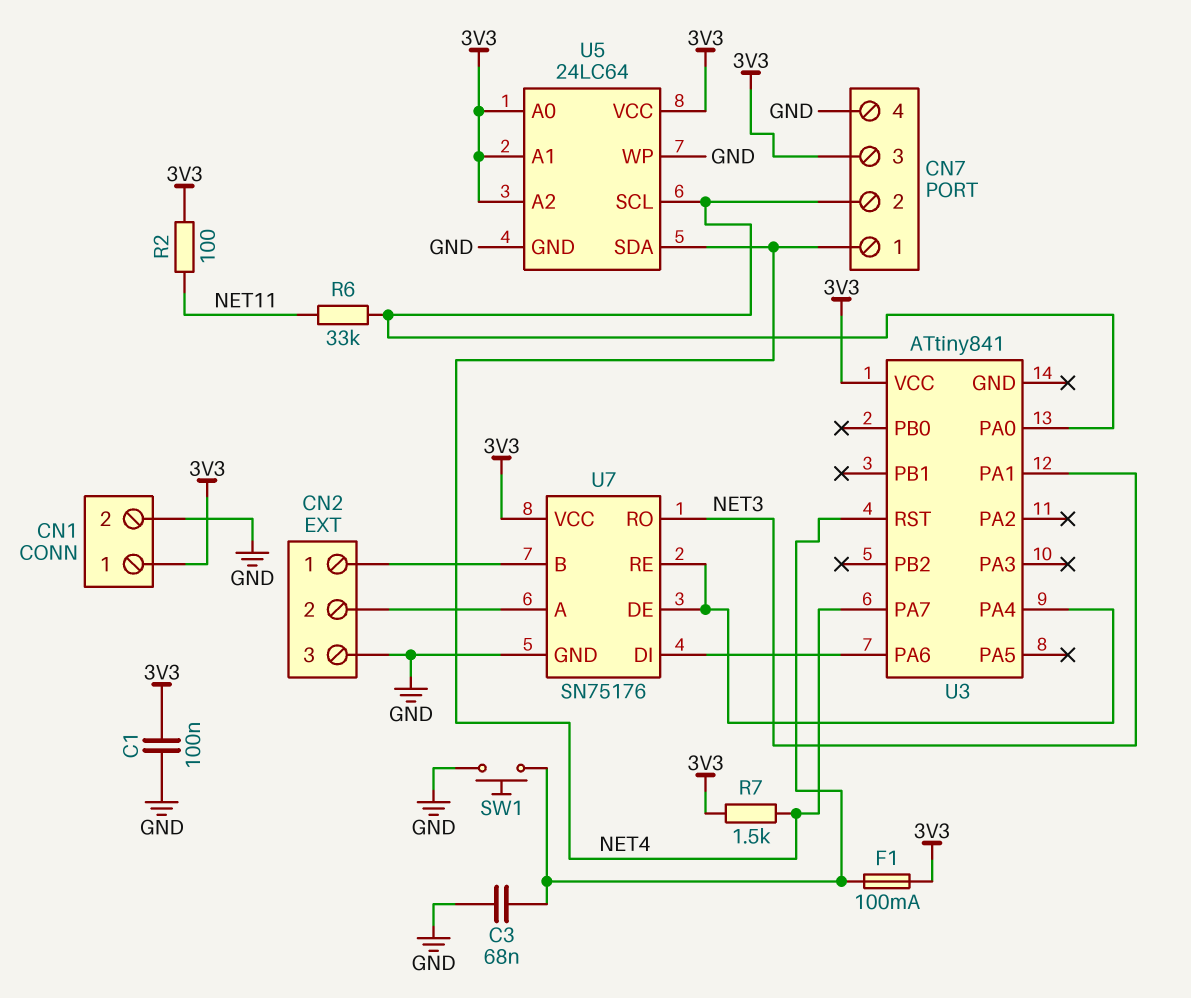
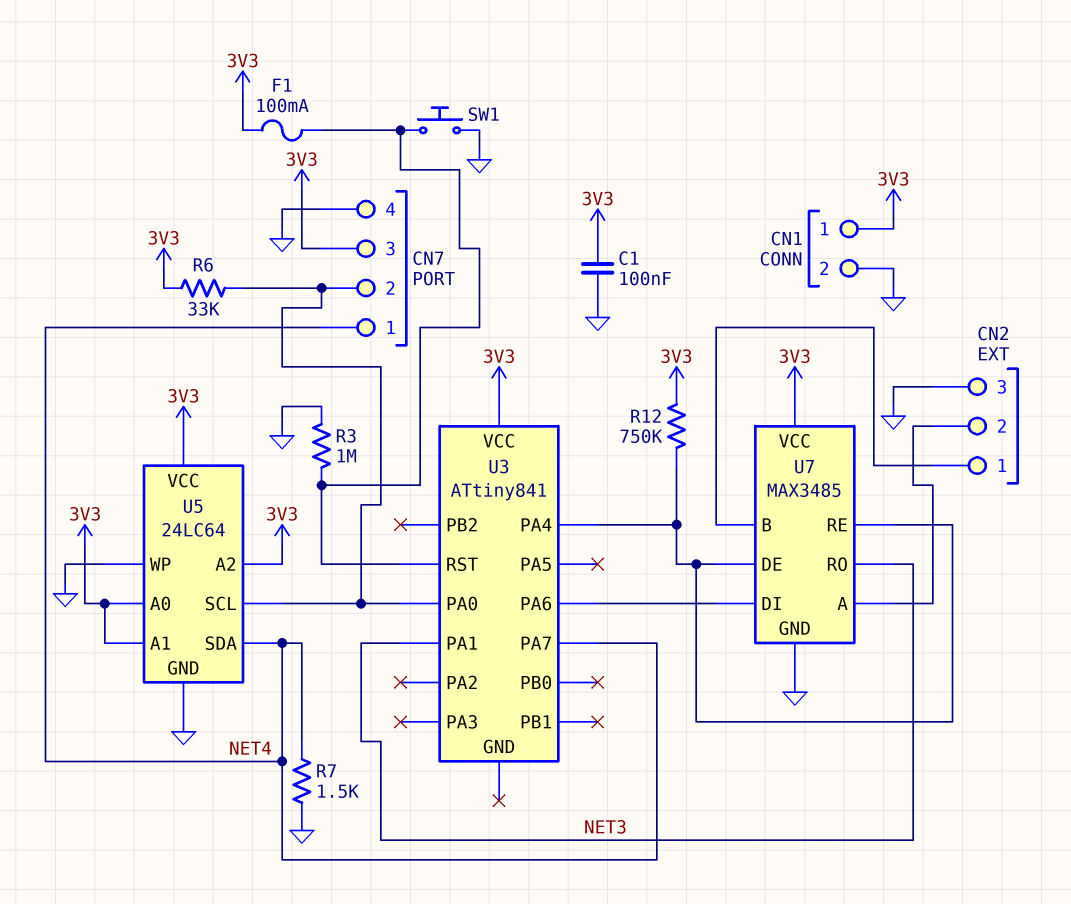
C3: 68nF (GND, U3/RST) -> none
R2: 100 (3V3, NET11) -> none
R3: none -> 1M (GND, U3/RST)
R6: 33k (CN7/2, NET11) -> 33k (3V3, CN7/2)
R7: 1.5k (3V3, NET4) -> 1.5k (GND, NET4)
R12: none -> 750k (3V3, U3/PA4)
U7: SN75176 -> MAX3485

